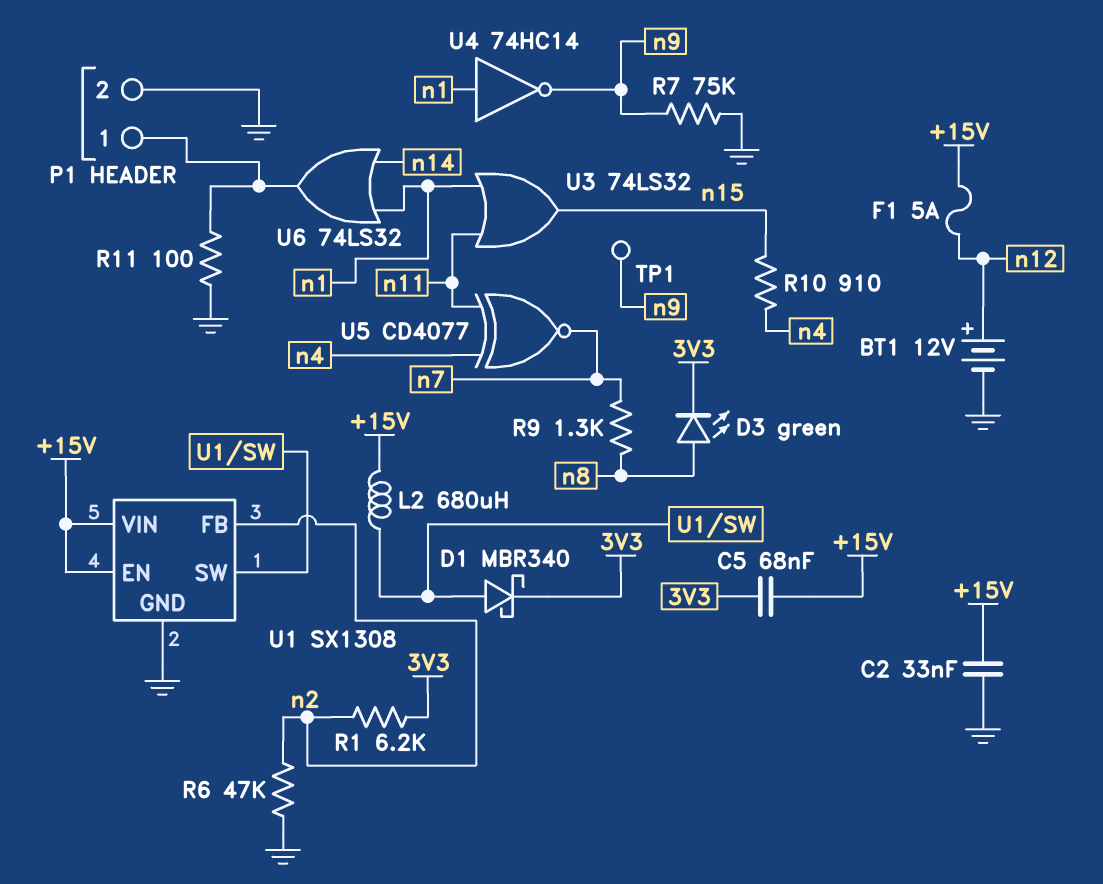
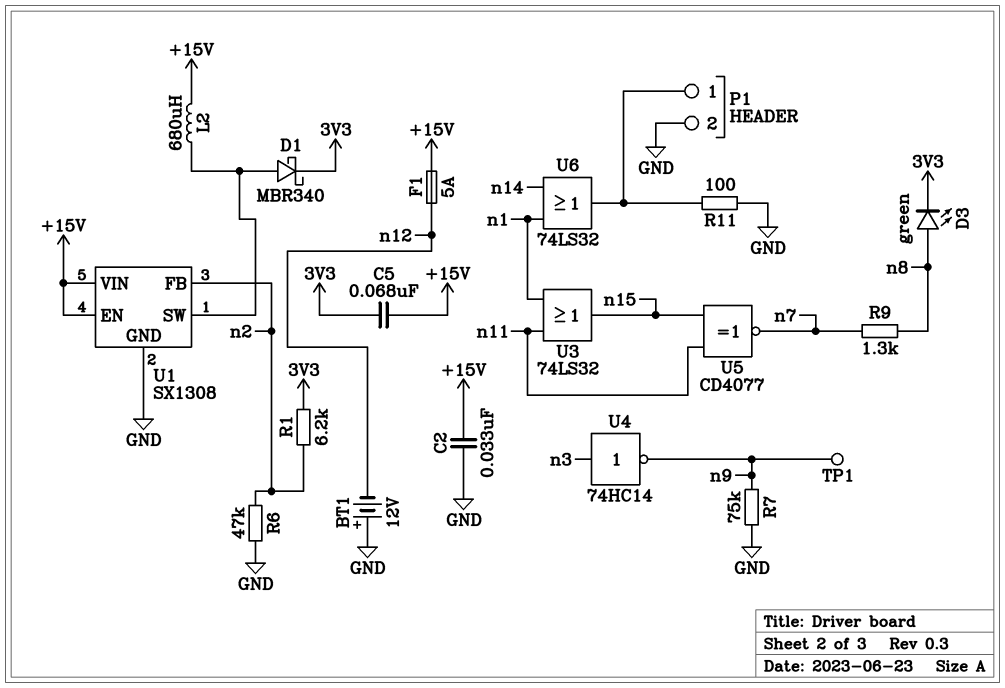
BT1: 12V (plus n12, minus GND) -> 12V (plus GND, minus n12)
R10: 910 (n4, n15) -> none
U4: NOT 74HC14 (in n1, out n9) -> NOT 74HC14 (in n3, out n9)
U5: XNOR CD4077 (in n4, in n11, out n7) -> XNOR CD4077 (in n11, in n15, out n7)

